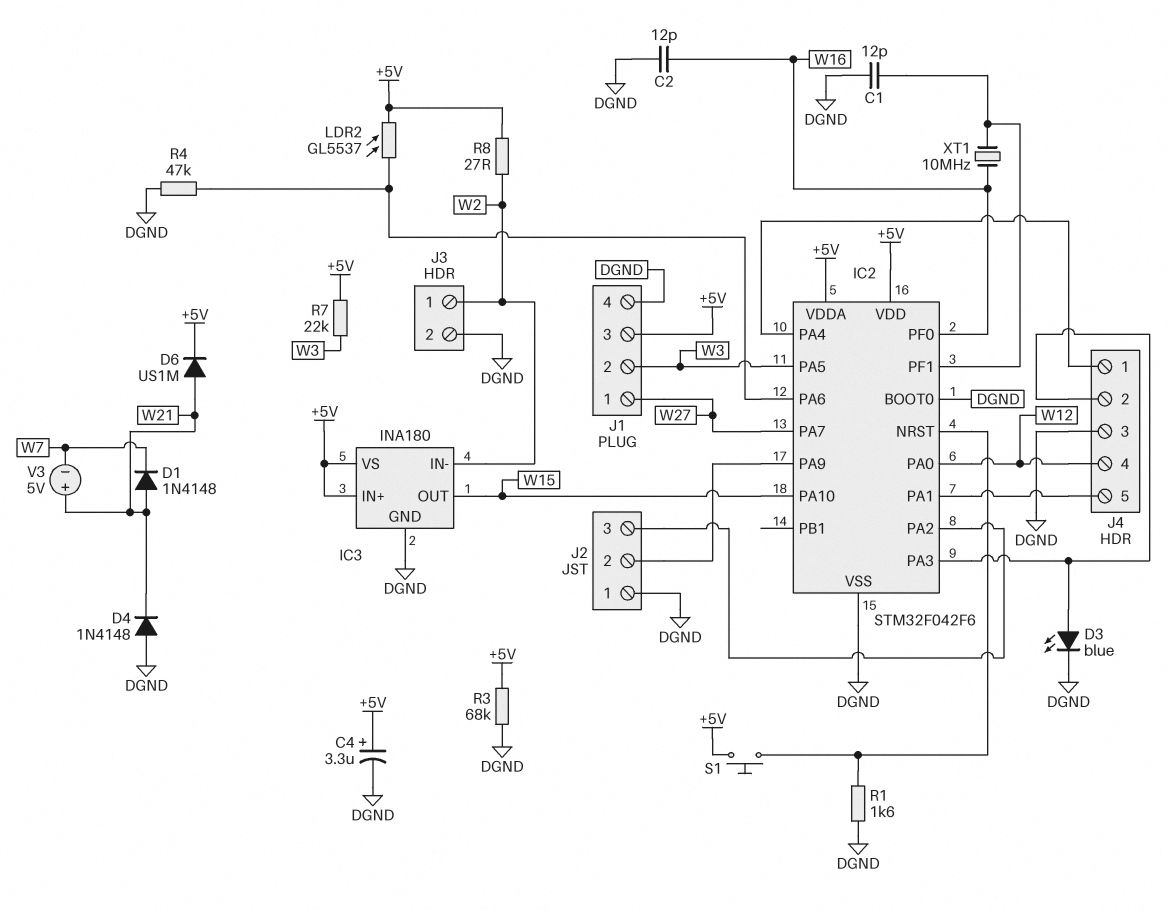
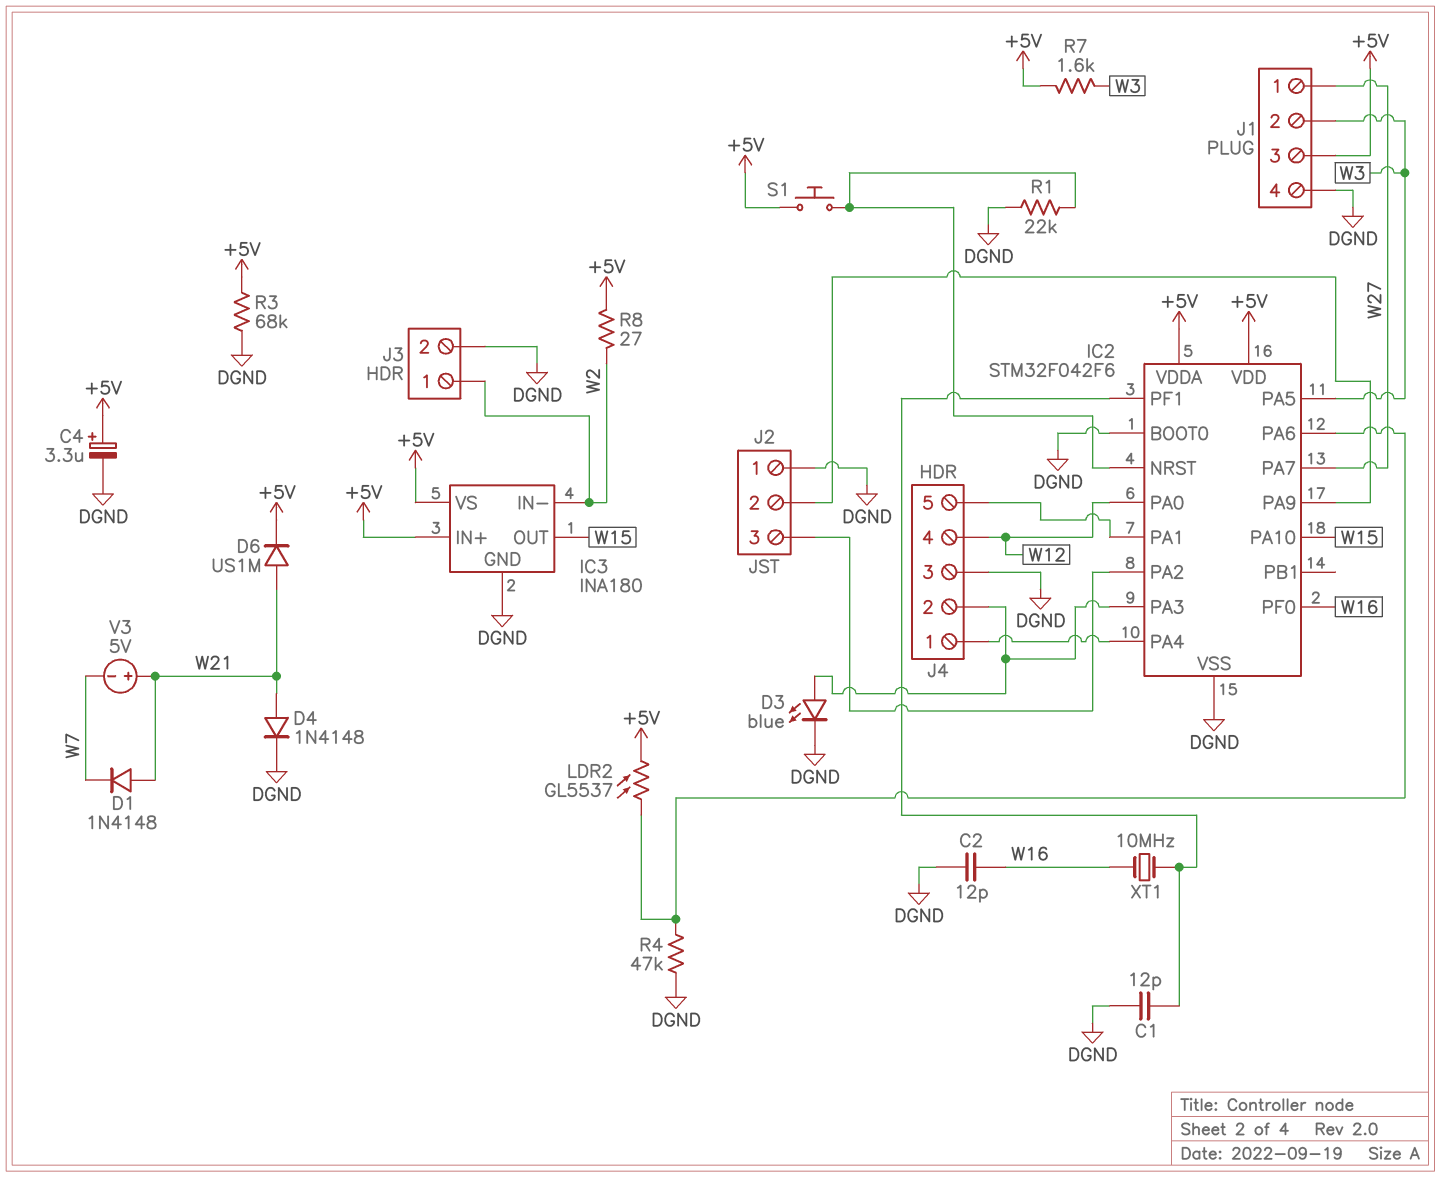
D4: diode 1N4148 (A DGND, K W21) -> diode 1N4148 (A W21, K DGND)
R1: 1.6k (DGND, IC2/NRST) -> 22k (DGND, IC2/NRST)
R7: 22k (+5V, W3) -> 1.6k (+5V, W3)

